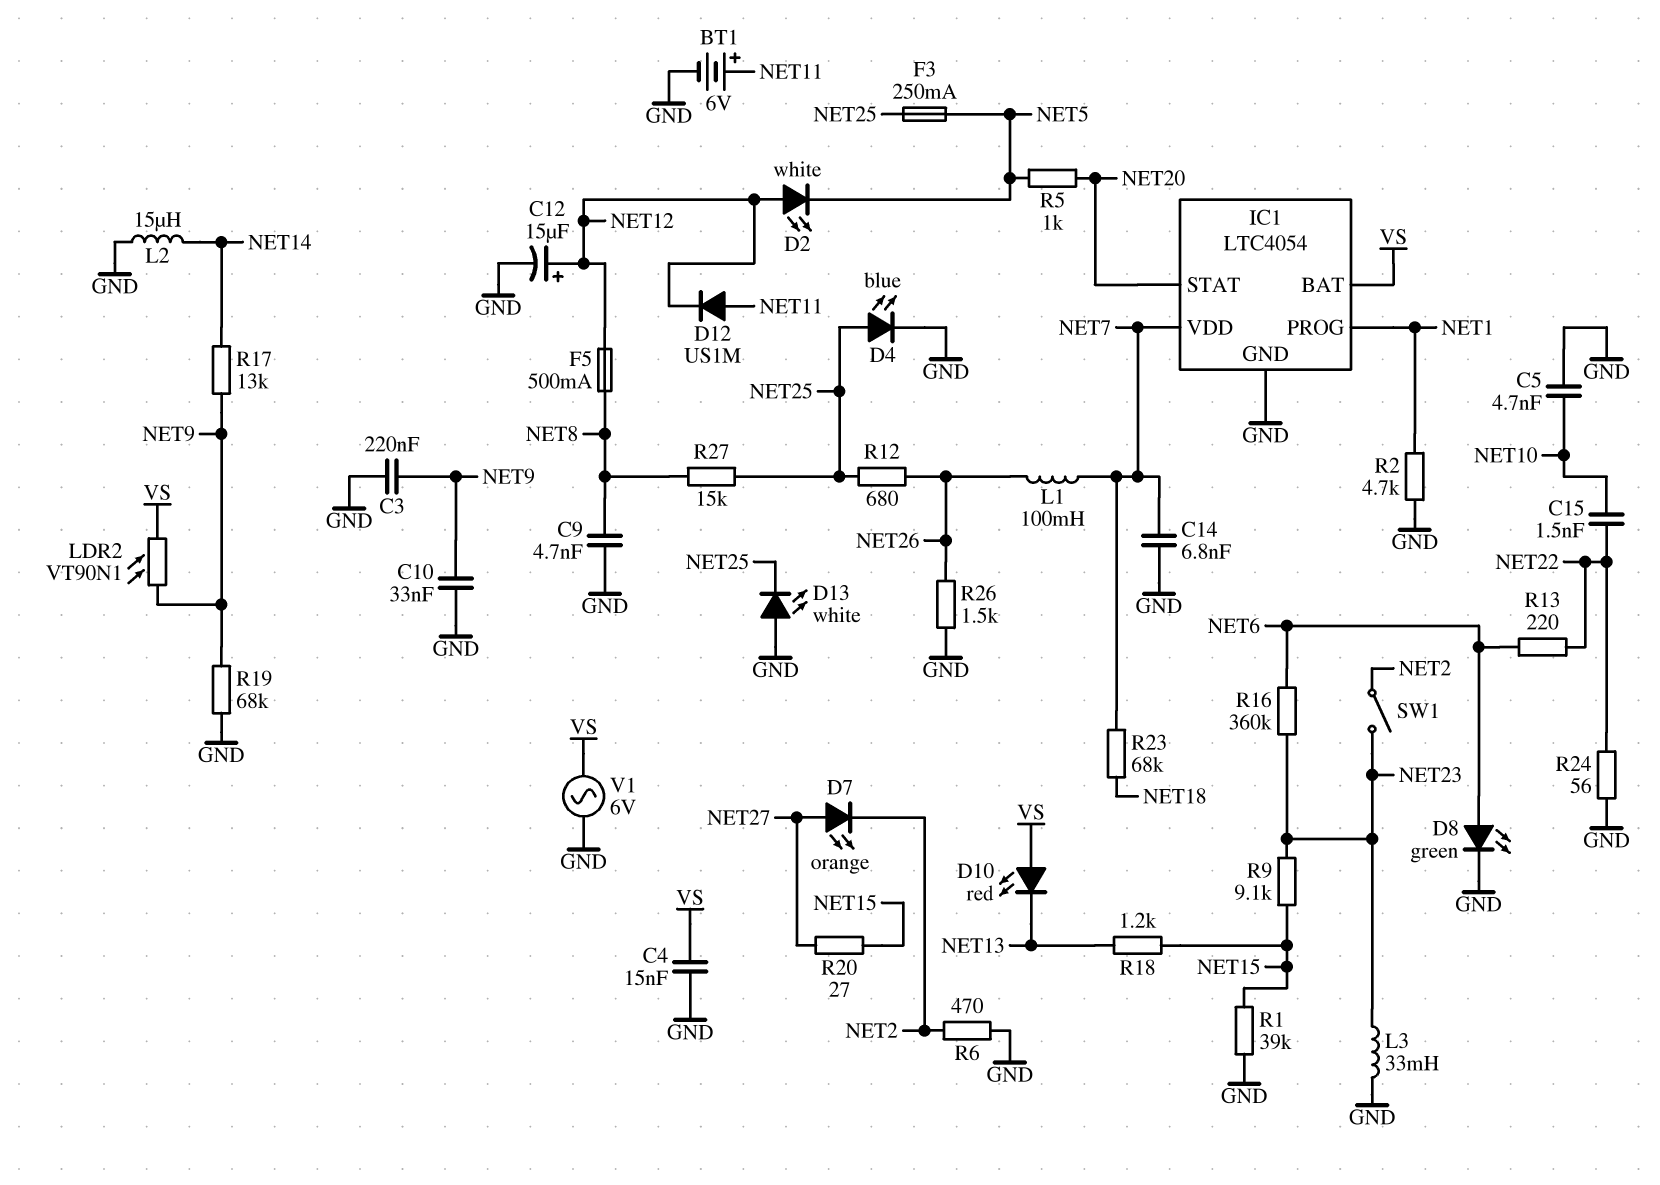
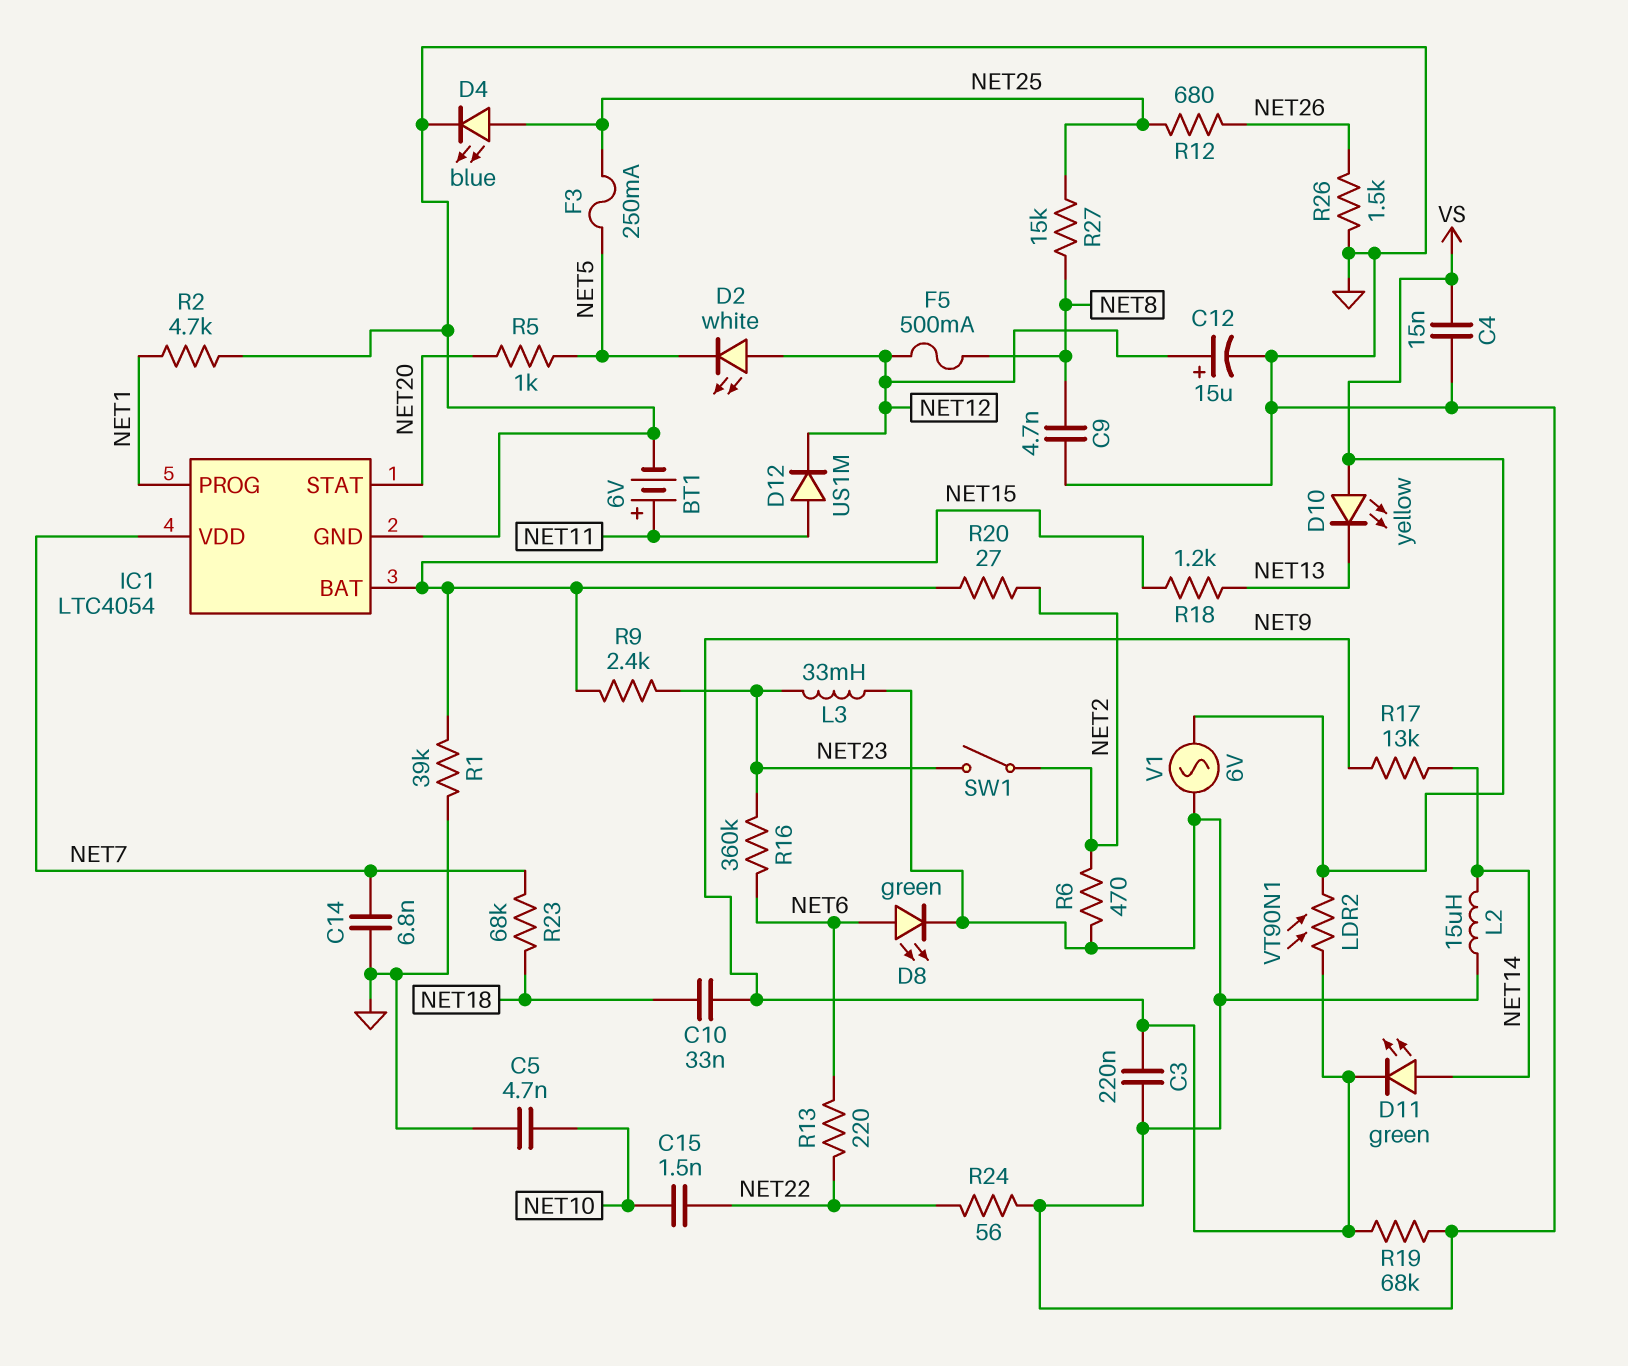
C10: 33nF (GND, NET9) -> 33nF (NET9, NET18)
D7: LED orange (A NET27, K NET2) -> none
D10: LED red (A VS, K NET13) -> LED yellow (A VS, K NET13)
D11: none -> LED green (A NET14, K NET9)
D13: LED white (A GND, K NET25) -> none
IC1 pin BAT: VS -> NET15
L1: 100mH (NET7, NET26) -> none
R9: 9.1k (NET15, NET23) -> 2.4k (NET15, NET23)
R20: 27 (NET15, NET27) -> 27 (NET2, NET15)

